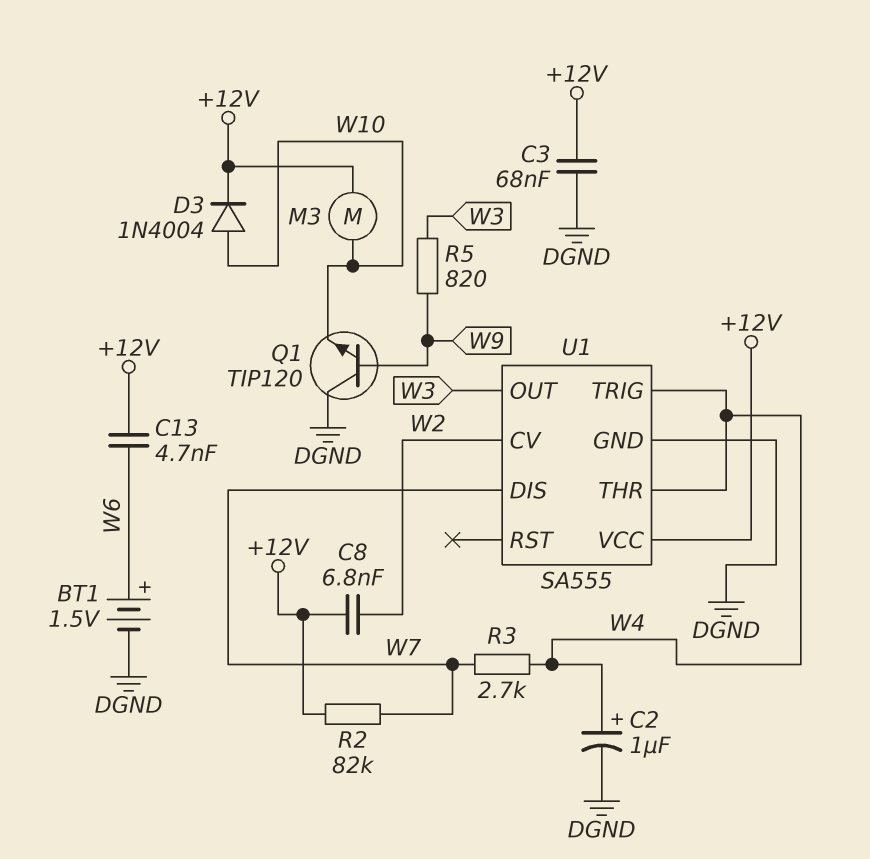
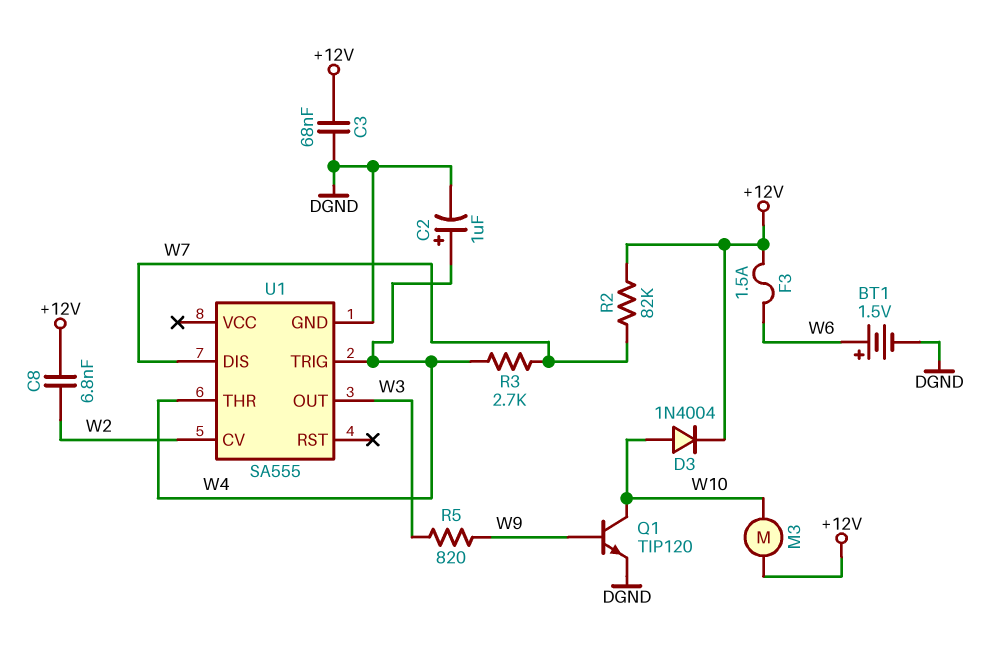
C13: 4.7nF (+12V, W6) -> none
F3: none -> 1.5A (+12V, W6)
Q1: NPN TIP120 (B W9, C DGND, E W10) -> NPN TIP120 (B W9, C W10, E DGND)
U1 pin VCC: +12V -> none

